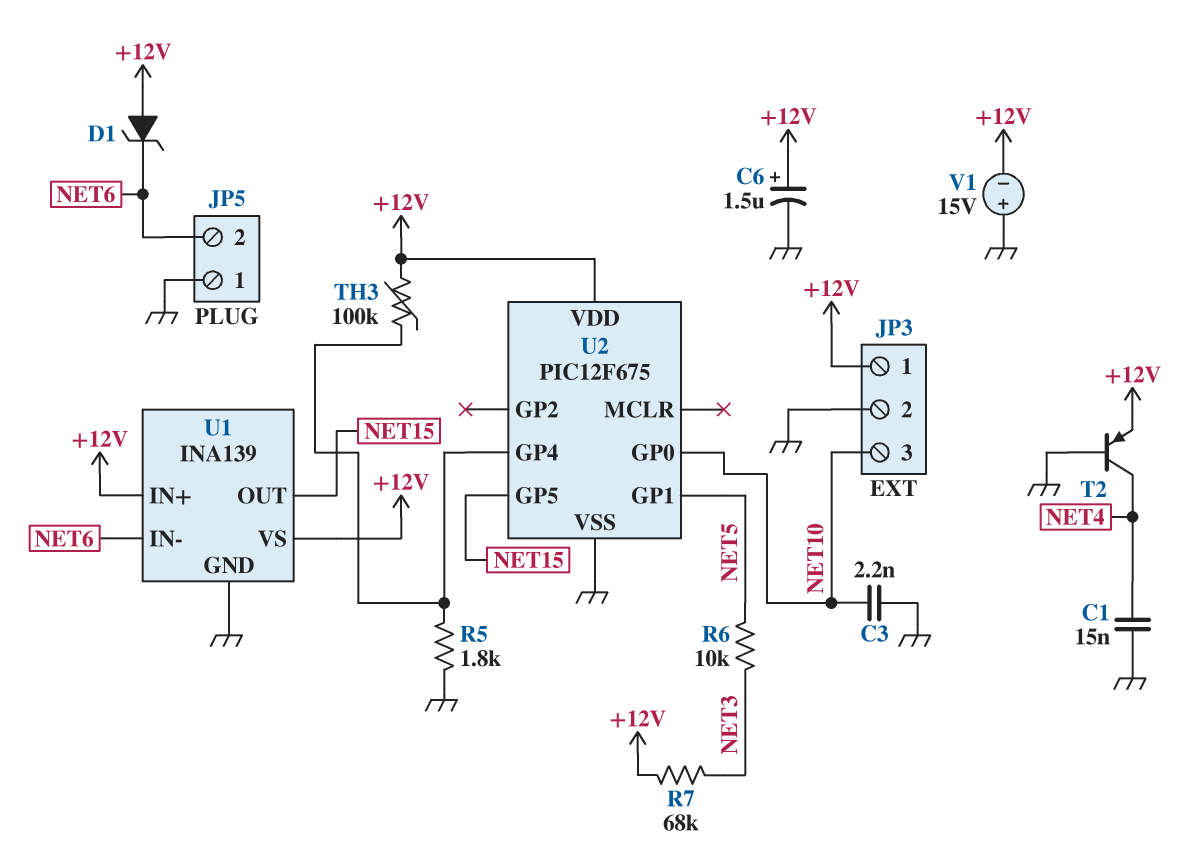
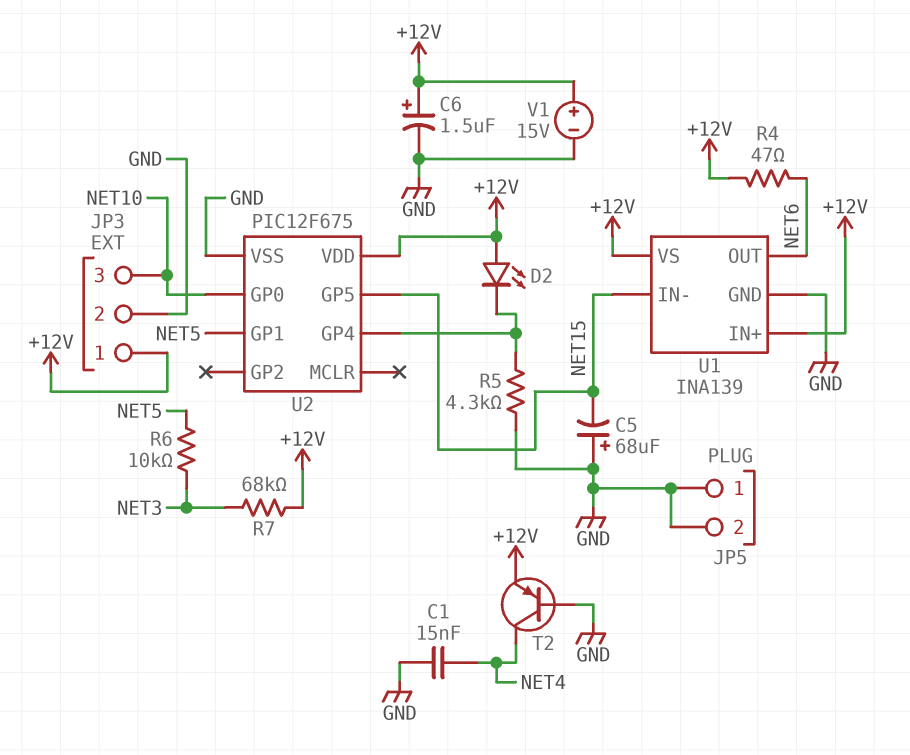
C3: 2.2nF (GND, NET10) -> none
C5: none -> 68uF (plus GND, minus NET15)
D1: zener (A +12V, K NET6) -> none
D2: none -> LED (A +12V, K U2/GP4)
JP5 pin 2: NET6 -> GND
R4: none -> 47 (+12V, NET6)
R5: 1.8k (GND, U2/GP4) -> 4.3k (GND, U2/GP4)
TH3: 100k (+12V, U2/GP4) -> none
U1 pin IN-: NET6 -> NET15
U1 pin OUT: NET15 -> NET6
V1: 15V (plus GND, minus +12V) -> 15V (plus +12V, minus GND)

